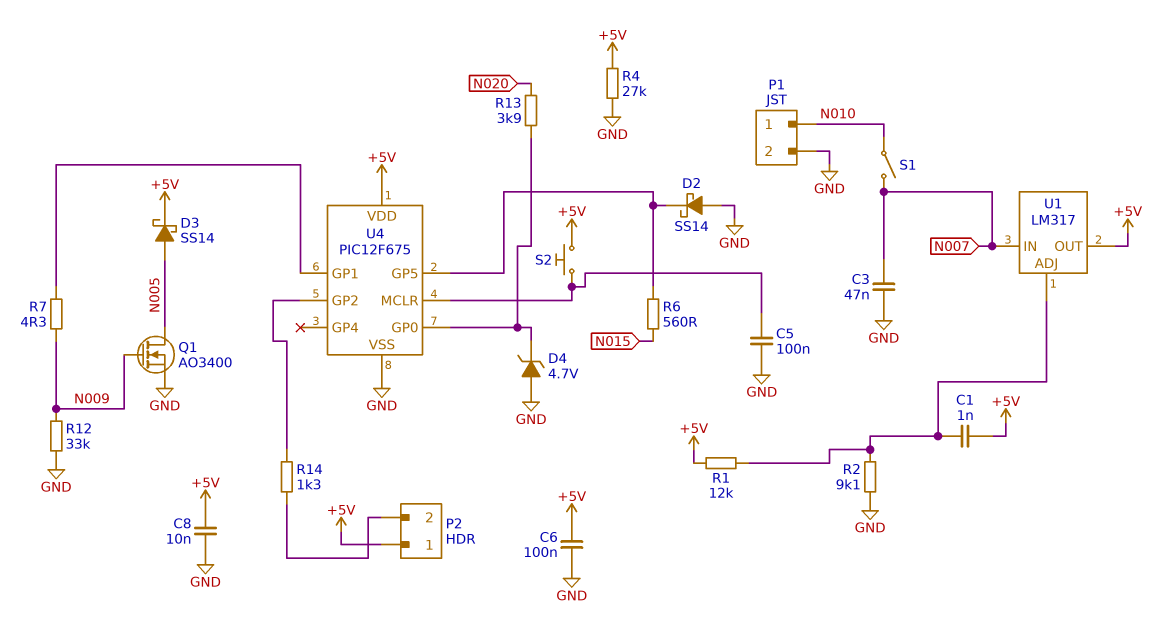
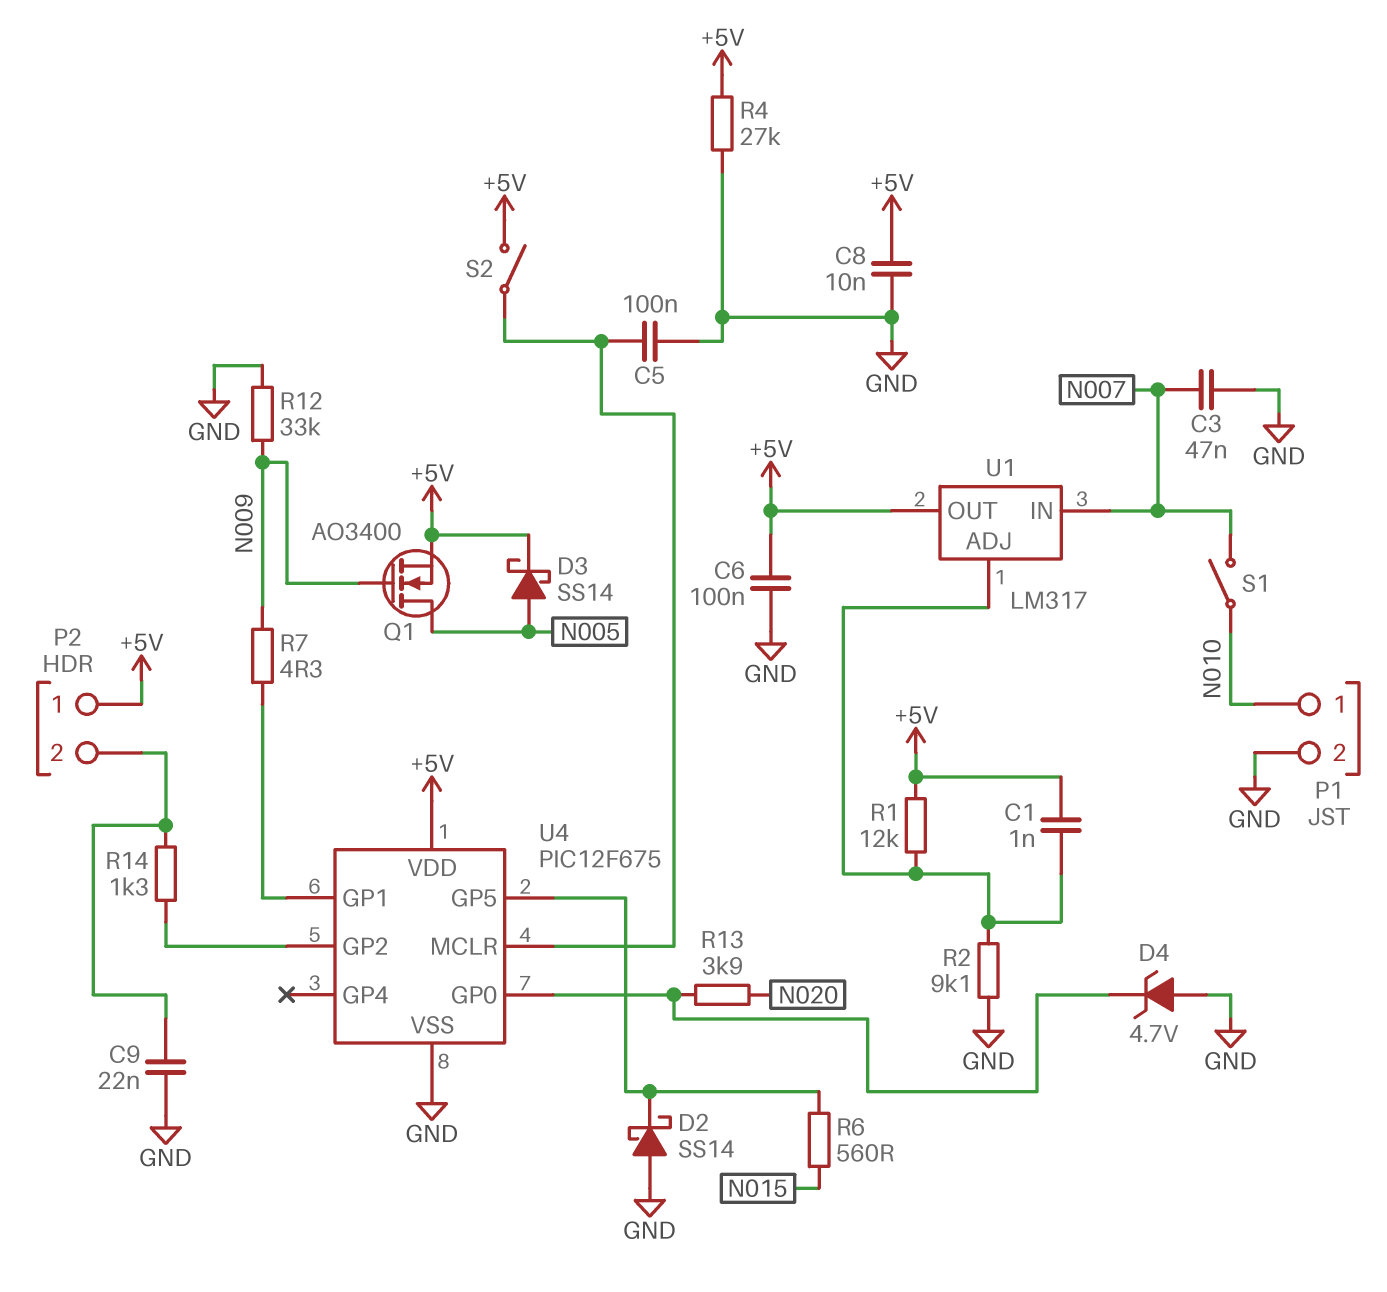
C9: none -> 22nF (GND, P2/2)
Q1: NMOS AO3400 (G N009, D N005, S GND) -> NMOS AO3400 (G N009, D N005, S +5V)
S2: button (+5V, U4/MCLR) -> switch (+5V, U4/MCLR)

